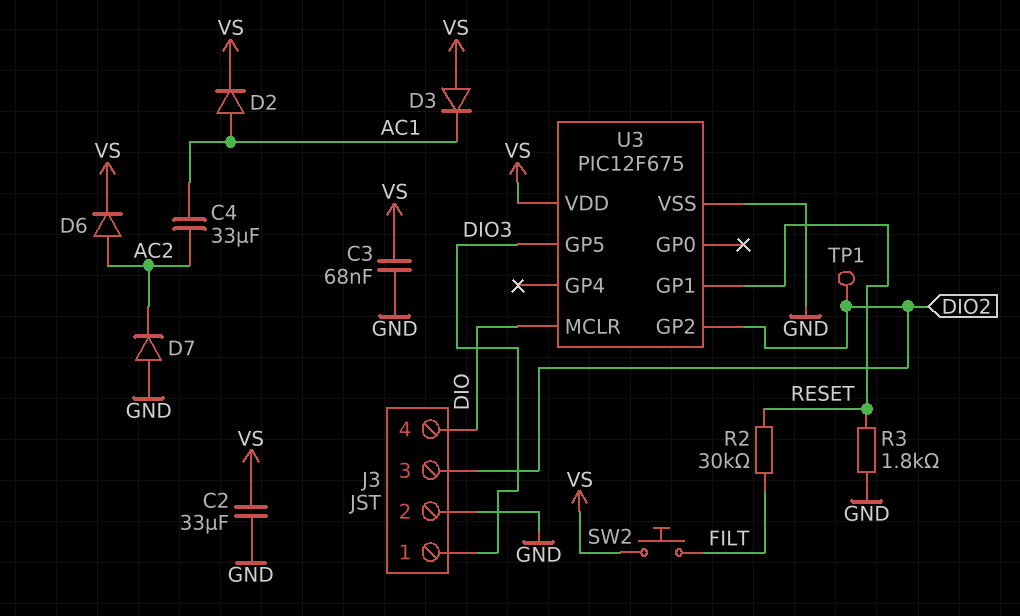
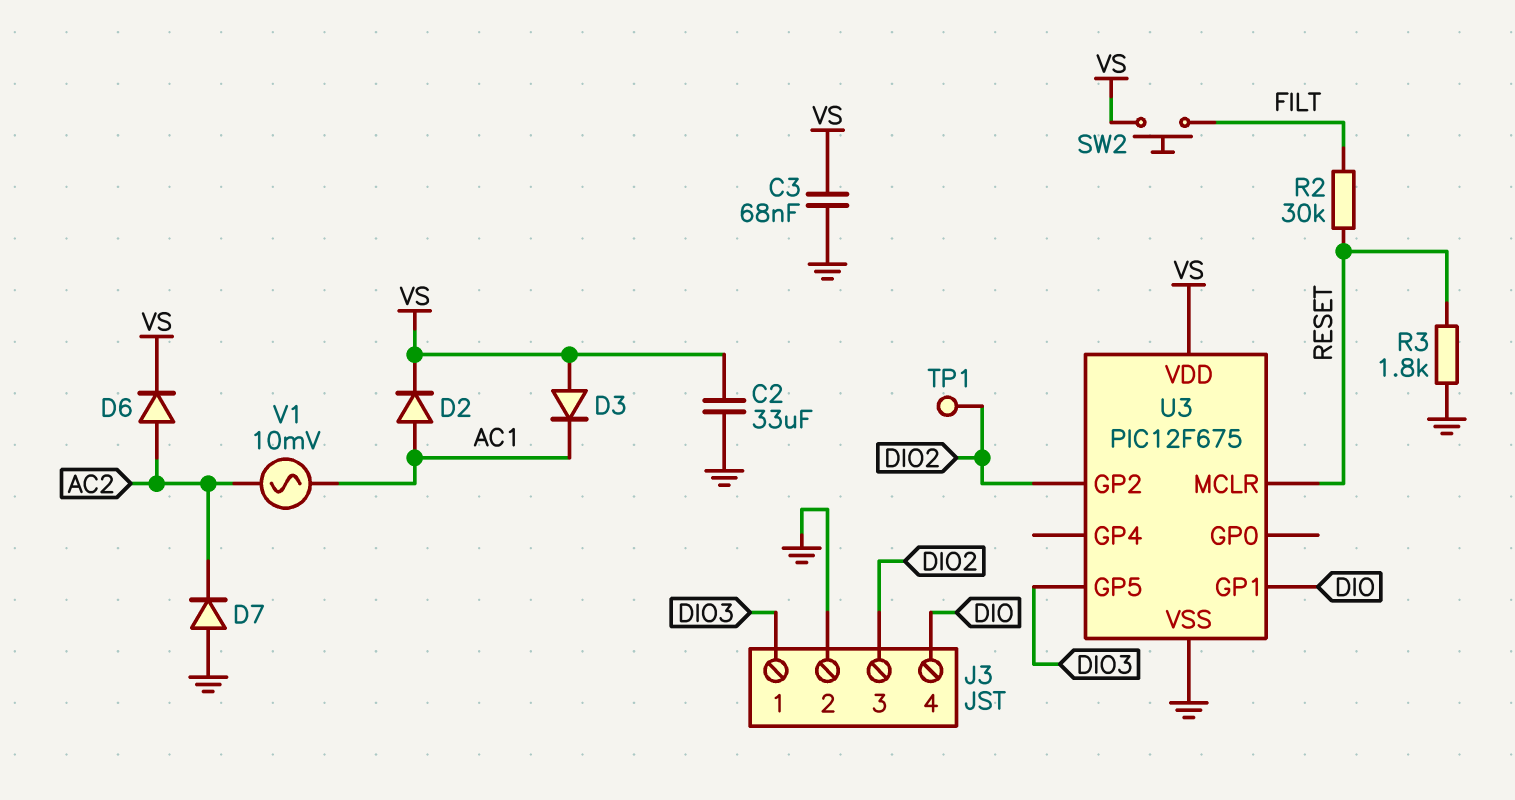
C4: 33uF (AC1, AC2) -> none
U3 pin GP1: RESET -> DIO
U3 pin MCLR: DIO -> RESET
V1: none -> AC 10mV (AC1, AC2)

